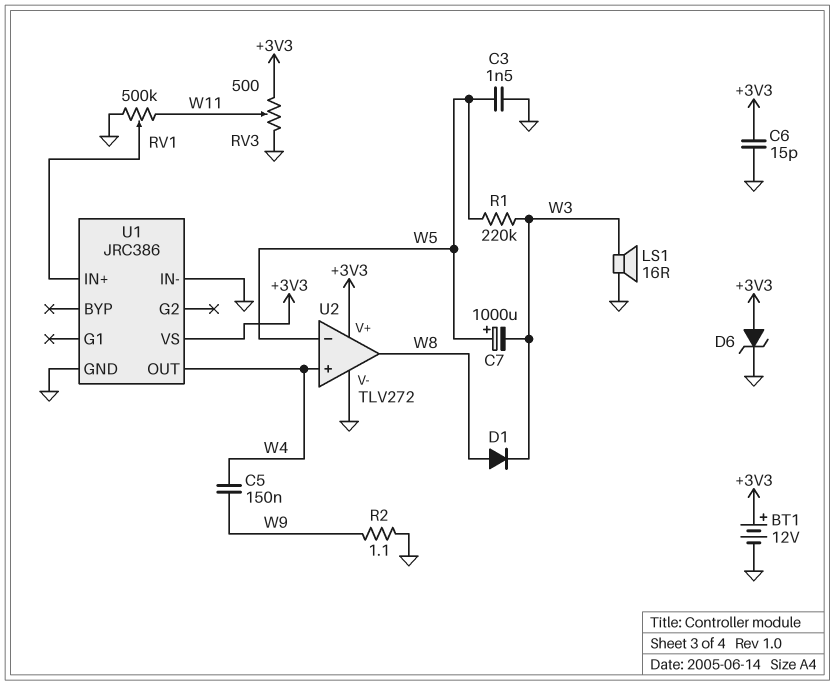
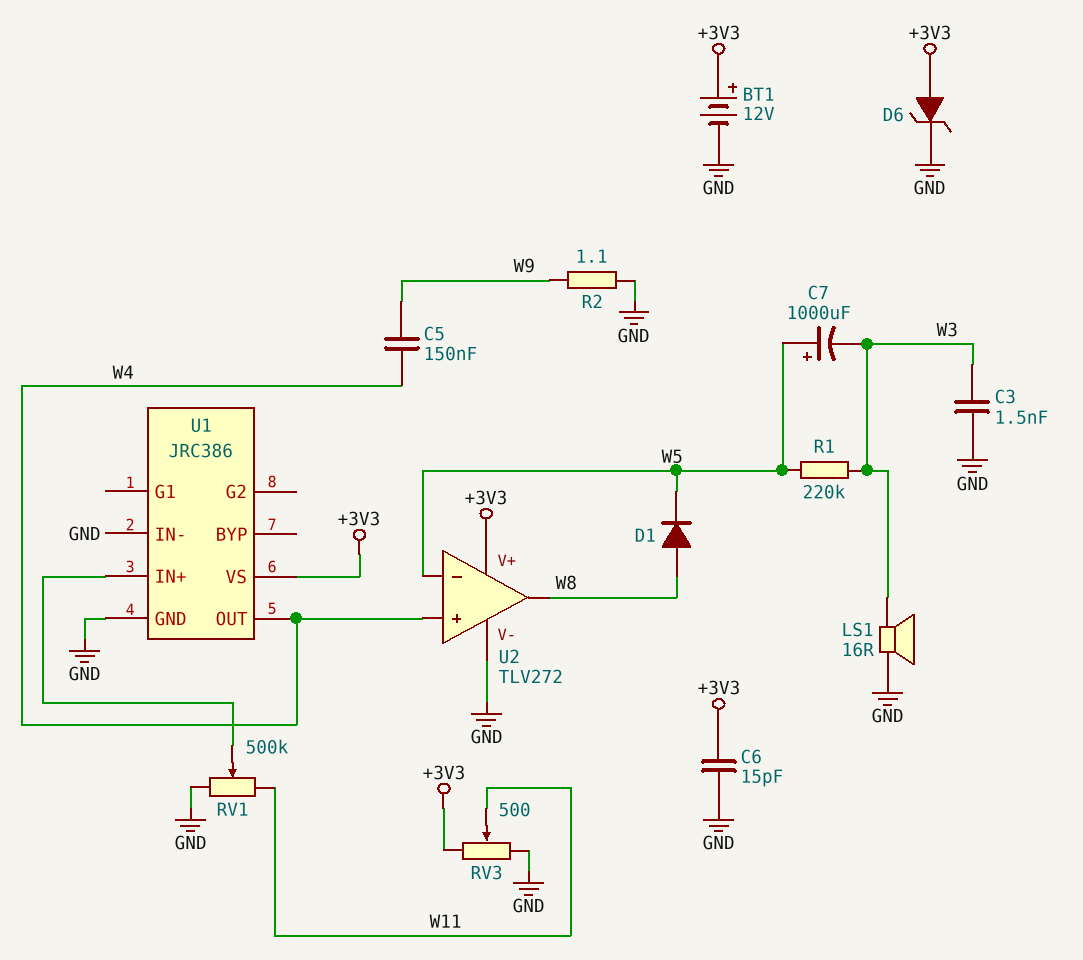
C3: 1.5nF (GND, W5) -> 1.5nF (GND, W3)
D1: diode (A W8, K W3) -> diode (A W8, K W5)

